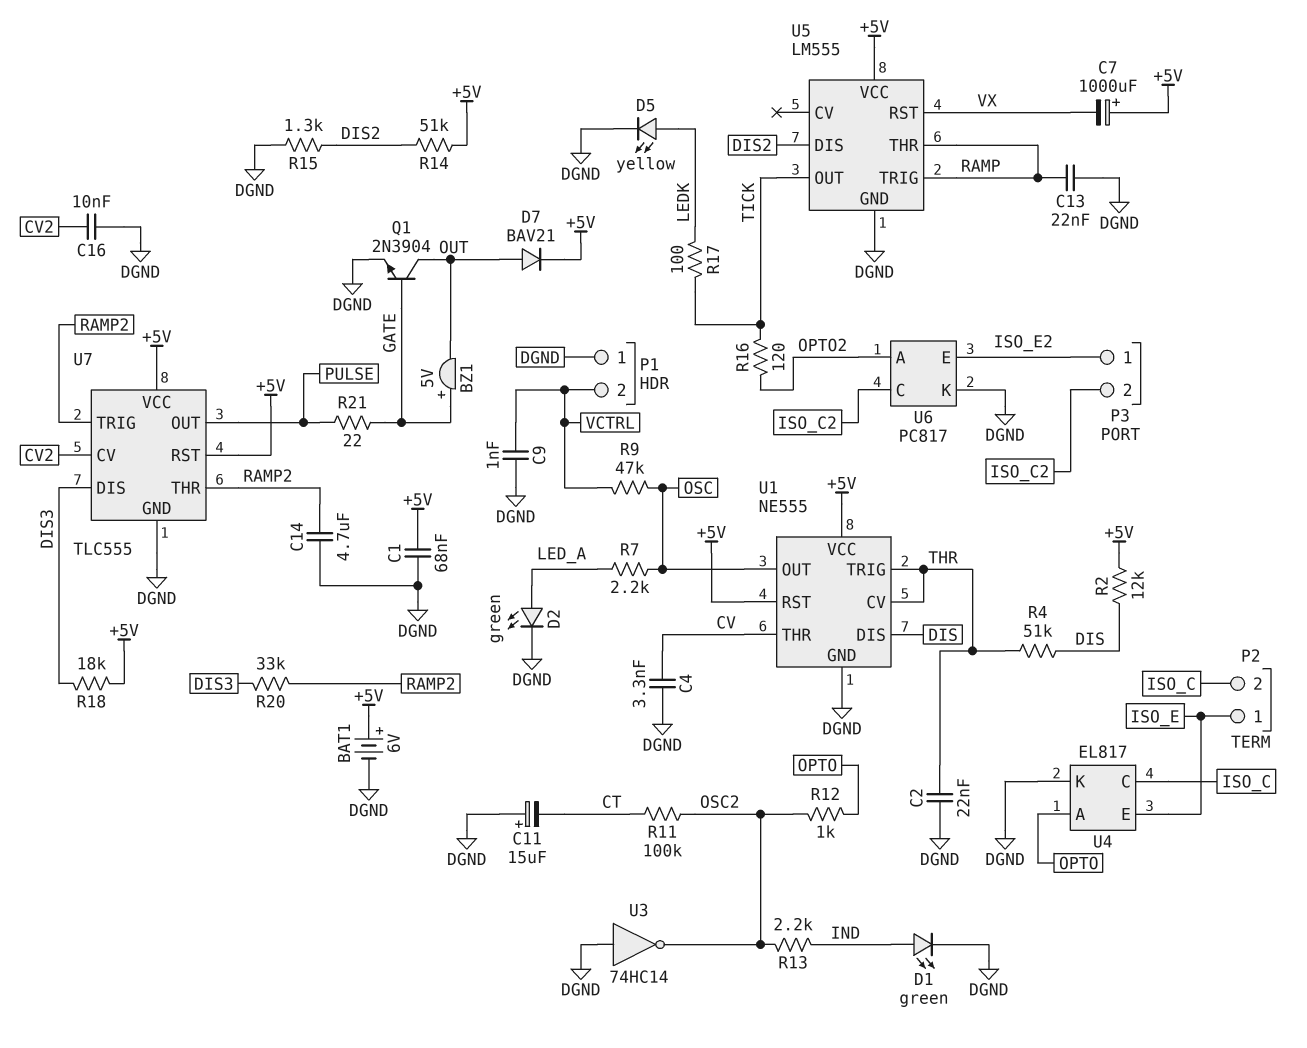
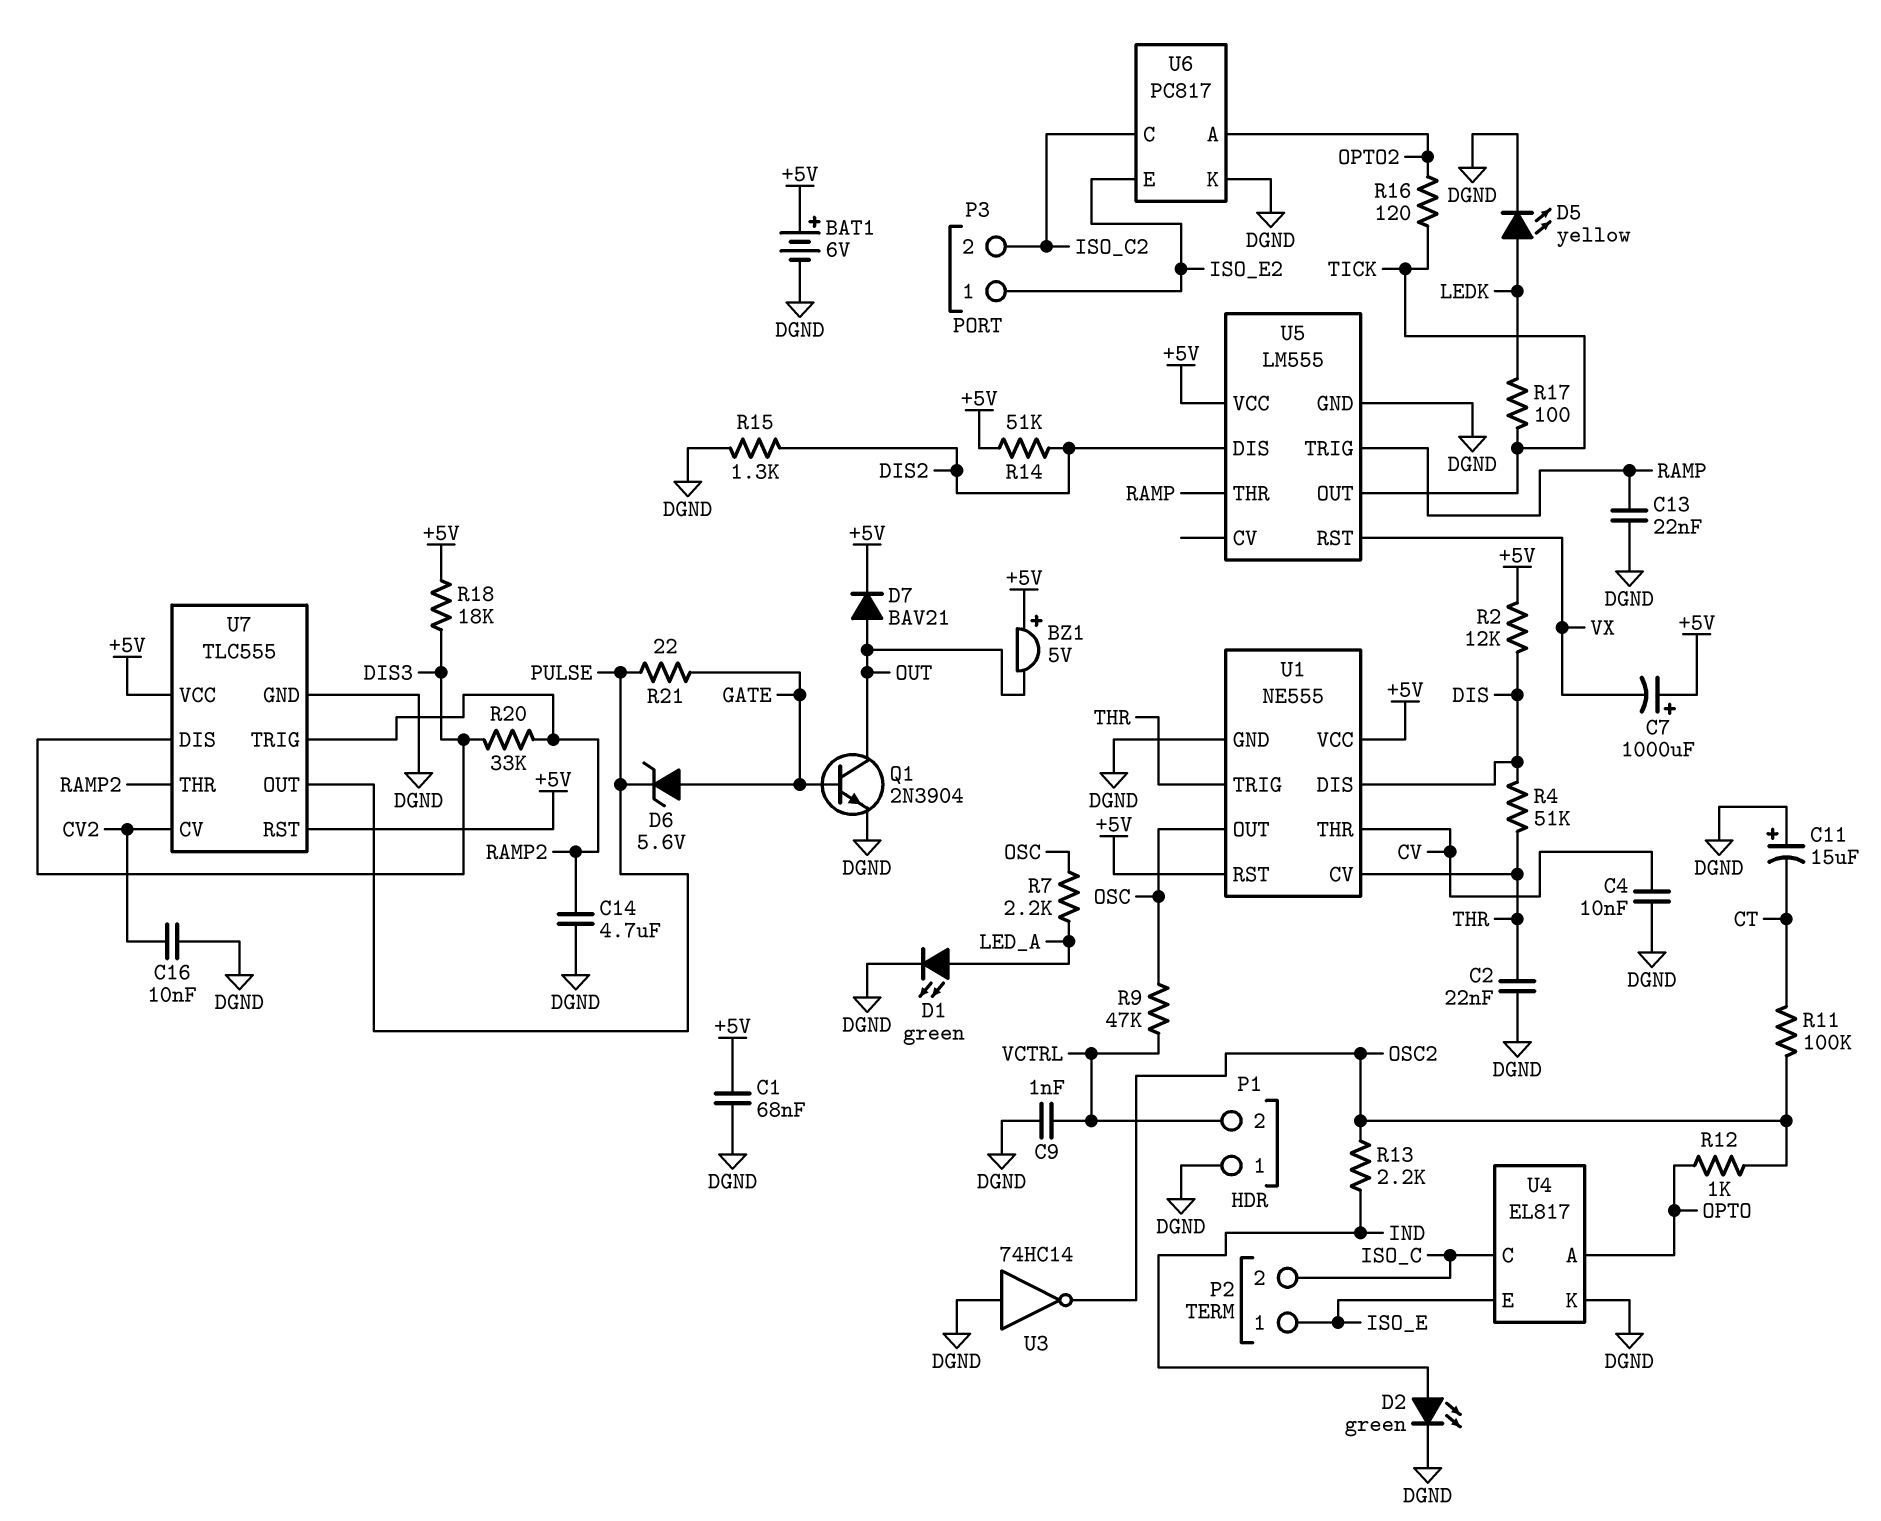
BZ1: buzzer 5V (plus GATE, minus OUT) -> buzzer 5V (plus +5V, minus OUT)
C4: 3.3nF (CV, DGND) -> 10nF (CV, DGND)
D1: LED green (A IND, K DGND) -> LED green (A LED_A, K DGND)
D2: LED green (A LED_A, K DGND) -> LED green (A IND, K DGND)
D6: none -> zener 5.6V (A GATE, K PULSE)

